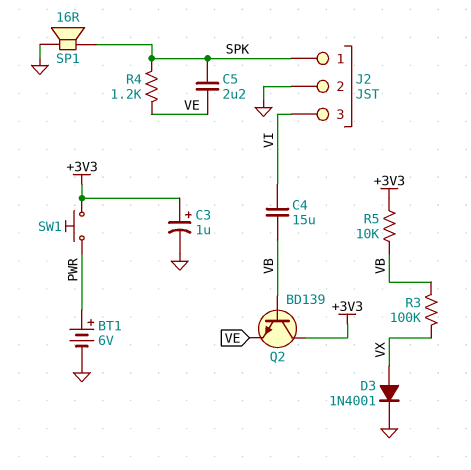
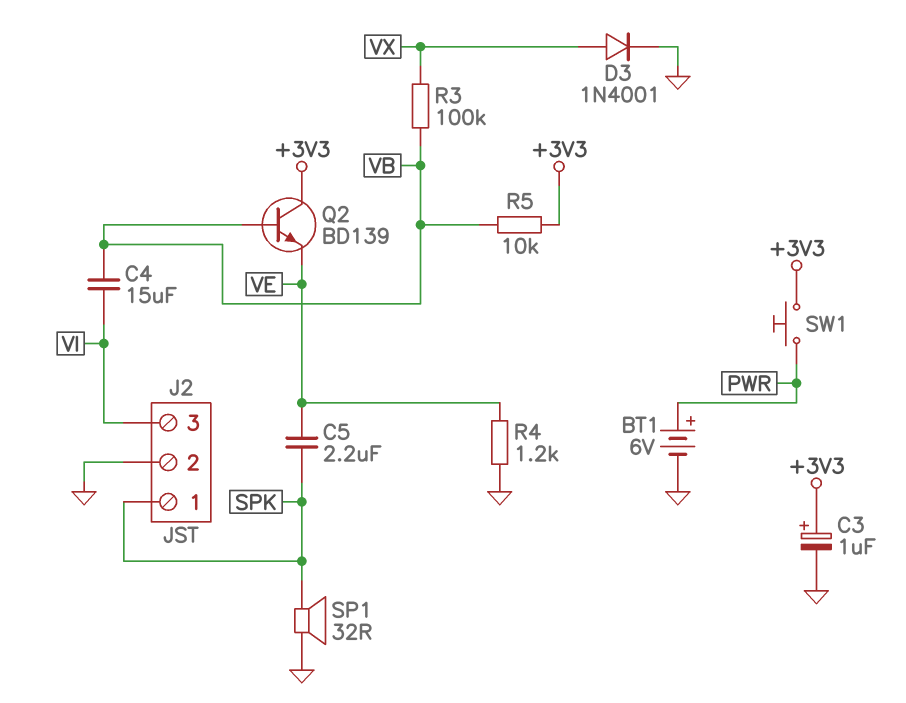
R4: 1.2k (SPK, VE) -> 1.2k (GND, VE)
SP1: speaker 16R (GND, SPK) -> speaker 32R (GND, SPK)

